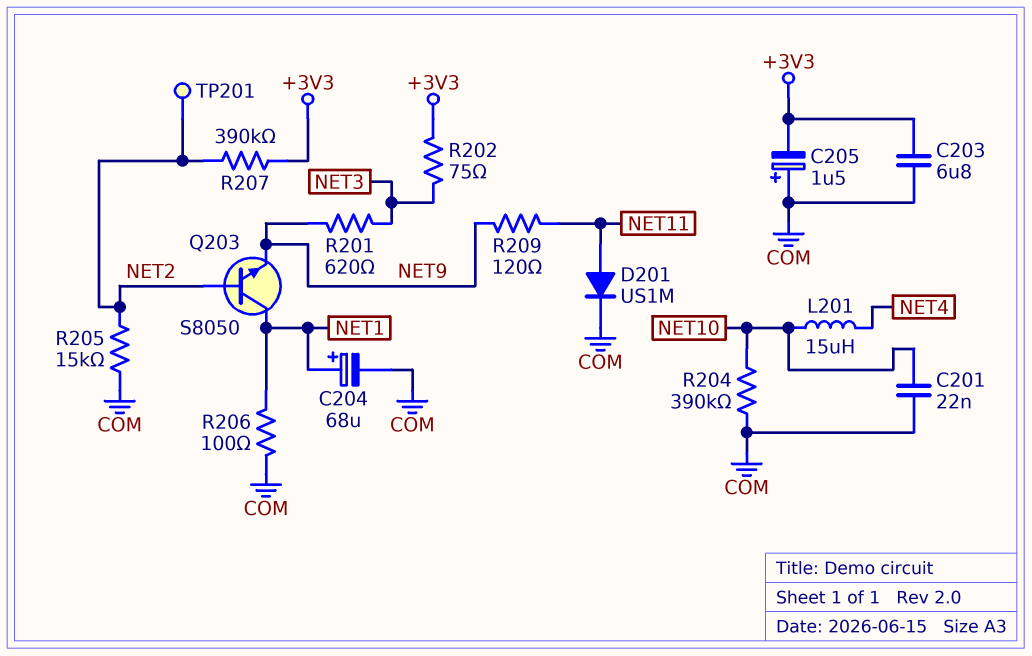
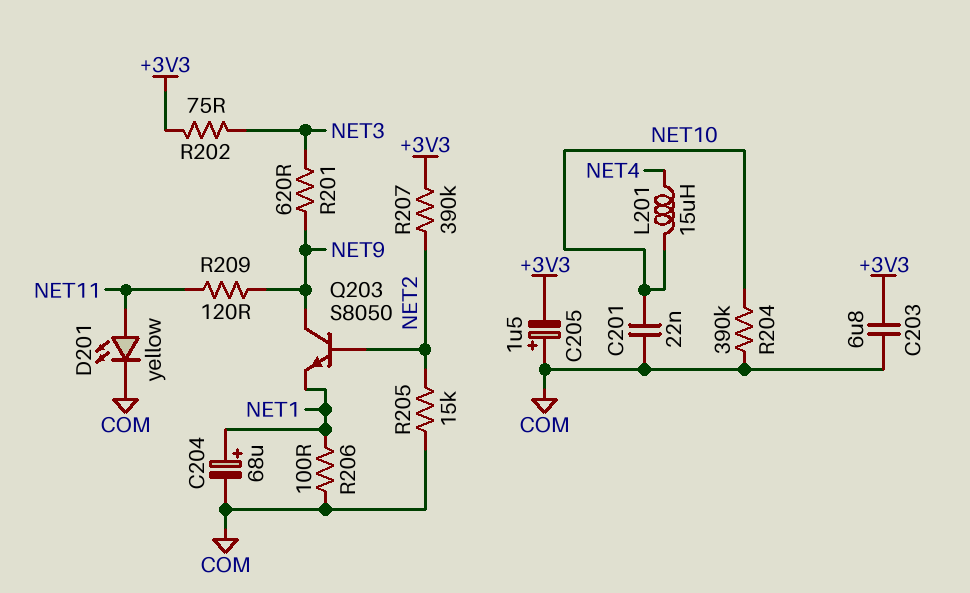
D201: diode US1M (A NET11, K COM) -> LED yellow (A NET11, K COM)
Q203: NPN S8050 (B NET2, C NET1, E NET9) -> NPN S8050 (B NET2, C NET9, E NET1)
TP201: test point (NET2) -> none

